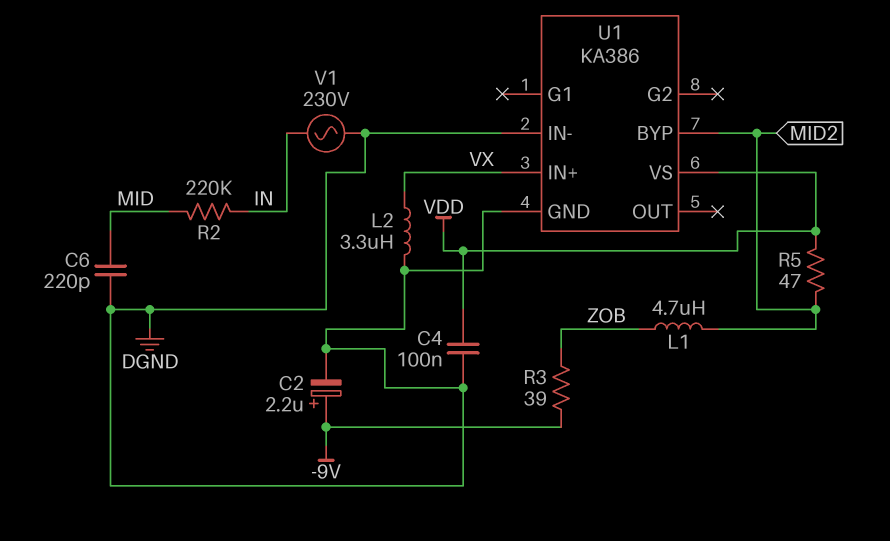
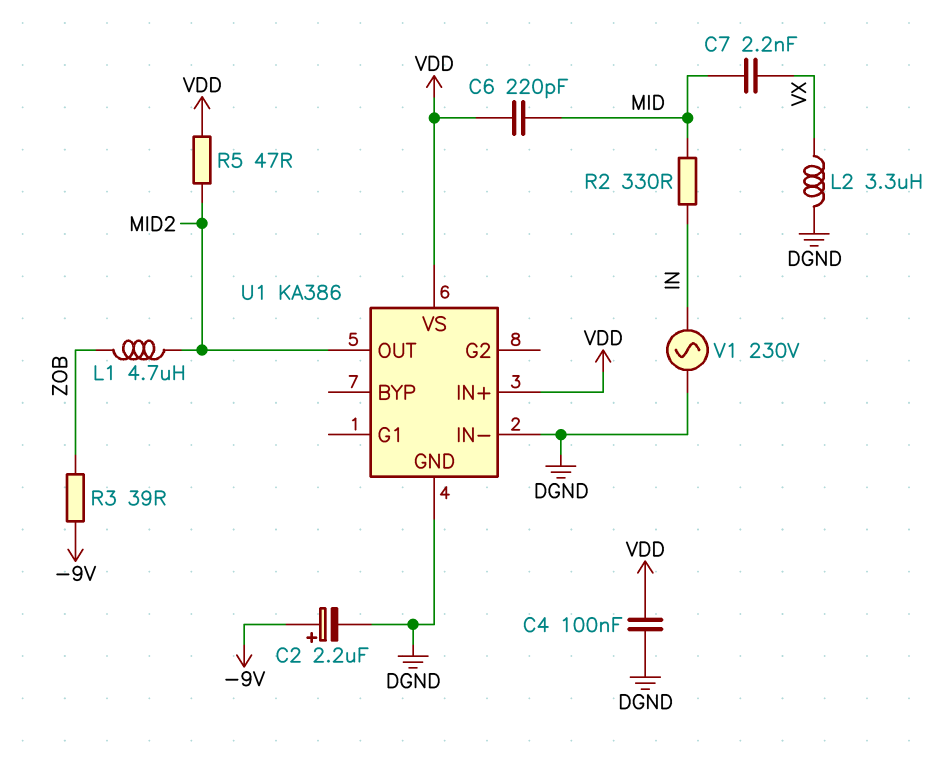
C6: 220pF (DGND, MID) -> 220pF (MID, VDD)
C7: none -> 2.2nF (MID, VX)
R2: 220k (IN, MID) -> 330 (IN, MID)
U1 pin BYP: MID2 -> none
U1 pin IN+: VX -> VDD
U1 pin OUT: none -> MID2

